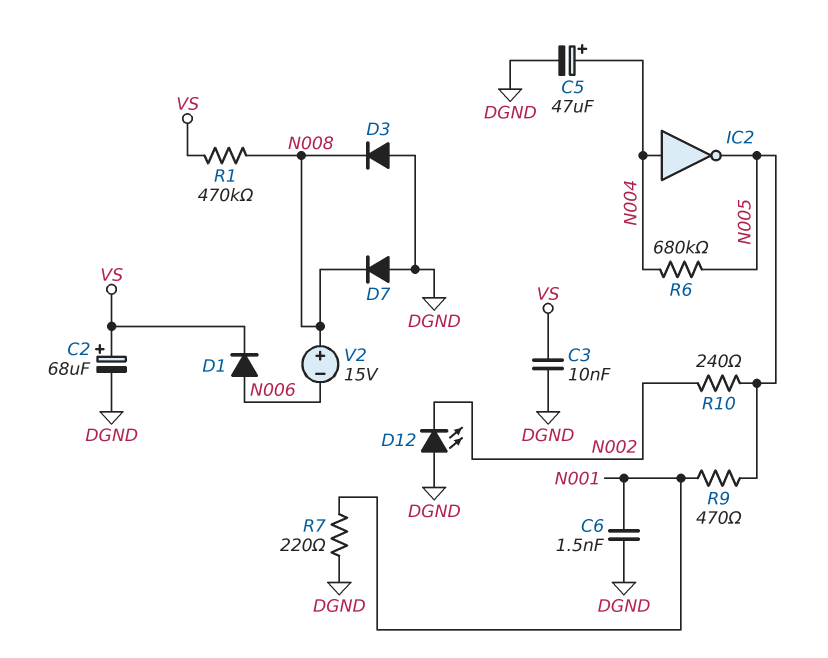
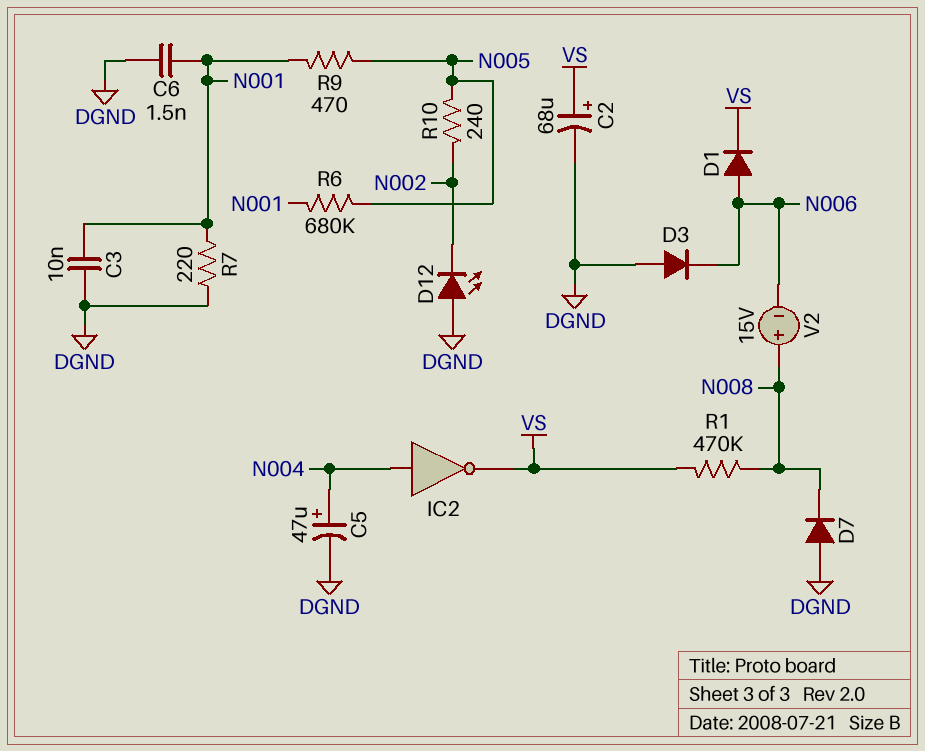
C3: 10nF (DGND, VS) -> 10nF (DGND, N001)
D3: diode (A DGND, K N008) -> diode (A DGND, K N006)
IC2: NOT (in N004, out N005) -> NOT (in N004, out VS)
R6: 680k (N004, N005) -> 680k (N001, N005)

